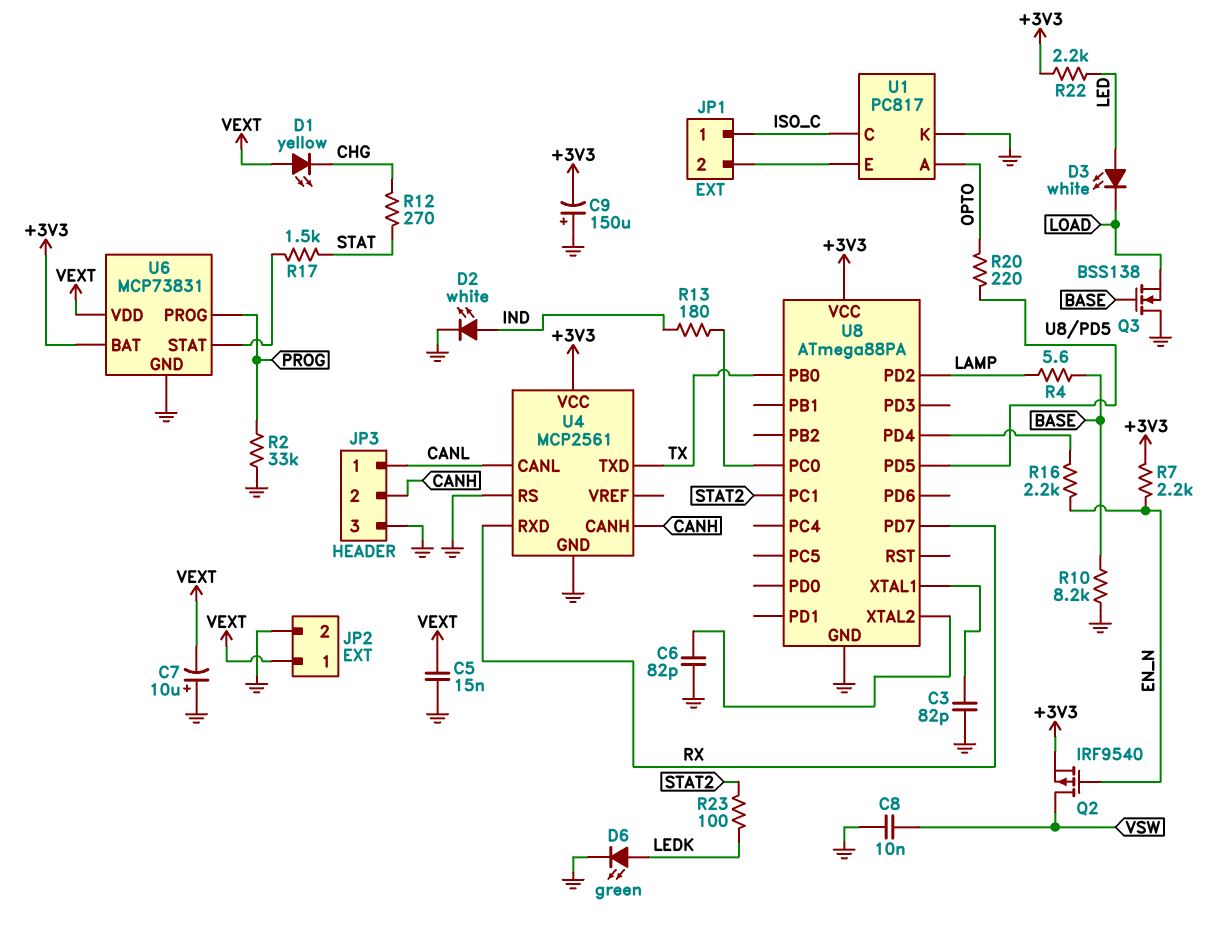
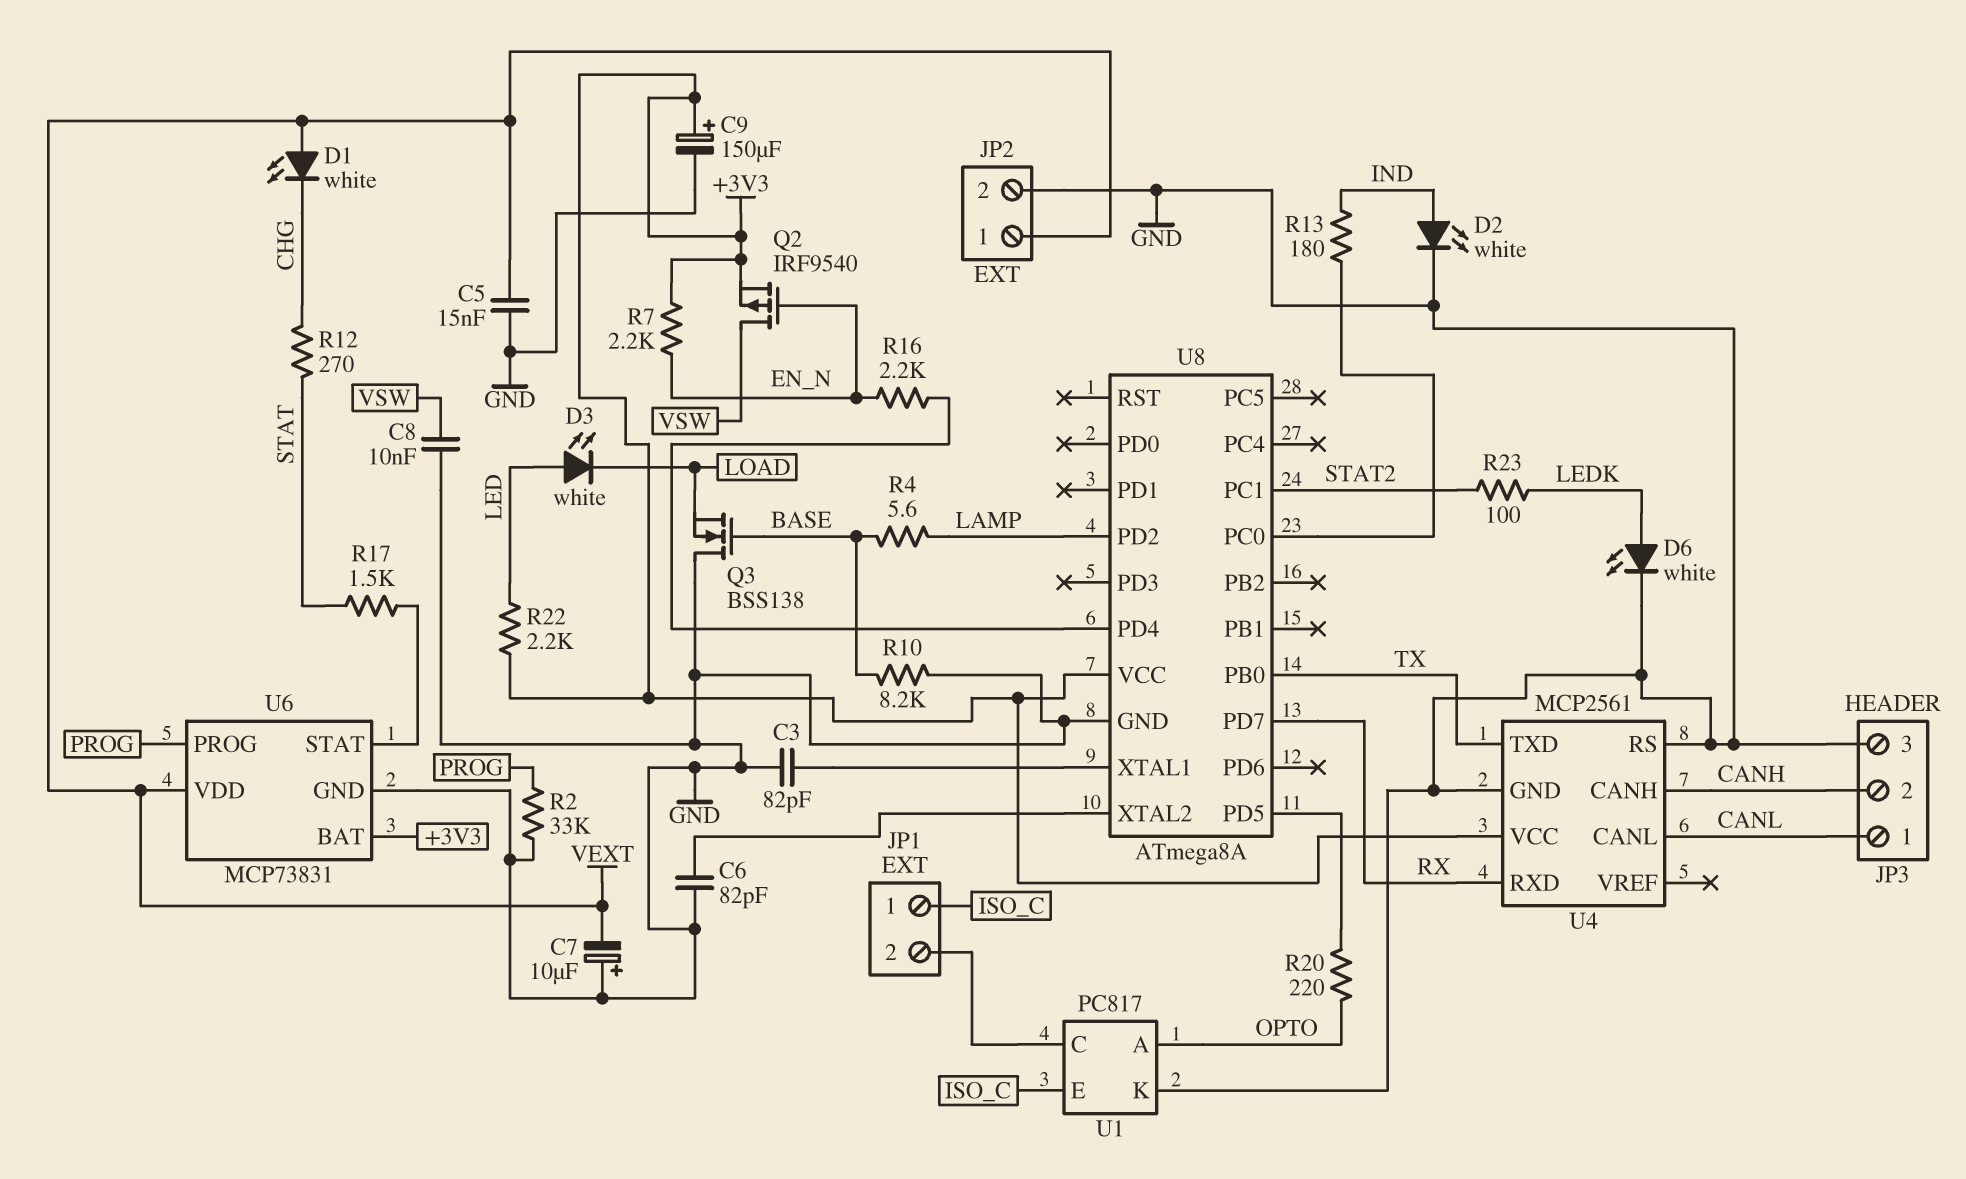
C9: 150uF (plus GND, minus +3V3) -> 150uF (plus +3V3, minus GND)
D1: LED yellow (A VEXT, K CHG) -> LED white (A VEXT, K CHG)
D6: LED green (A LEDK, K GND) -> LED white (A LEDK, K GND)
U1 pin C: ISO_C -> JP1/2
U1 pin E: JP1/2 -> ISO_C
U8: ATmega88PA -> ATmega8A

